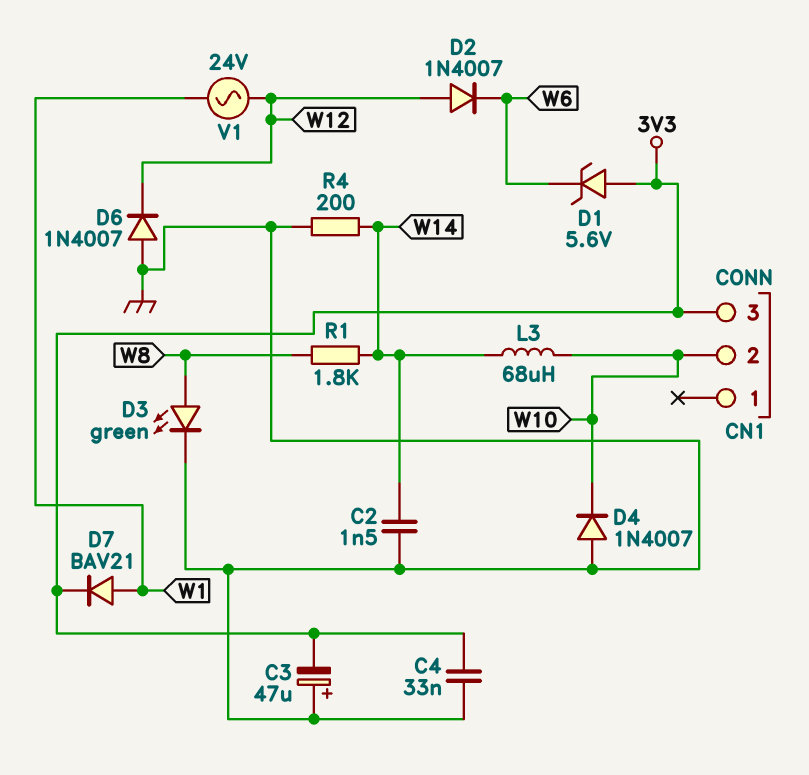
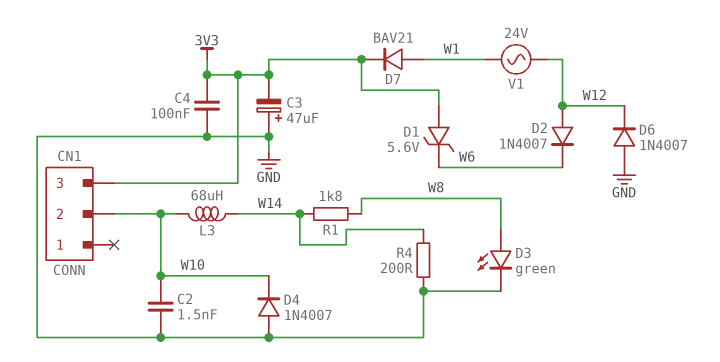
C2: 1.5nF (GND, W14) -> 1.5nF (GND, W10)
C4: 33nF (3V3, GND) -> 100nF (3V3, GND)

